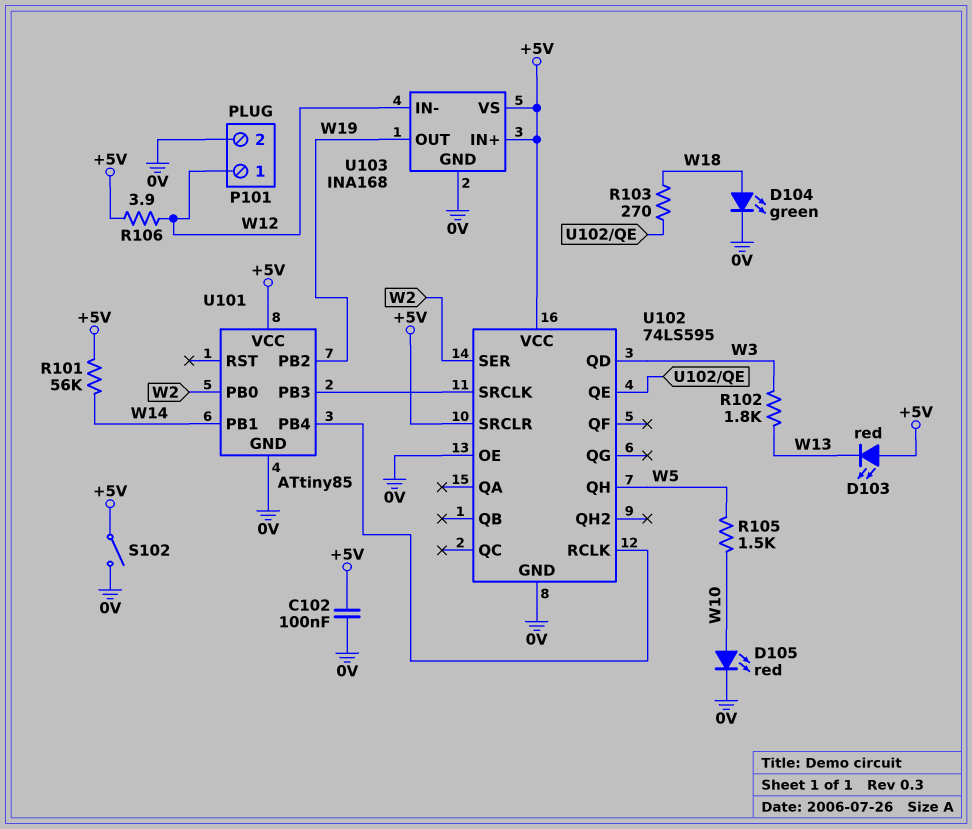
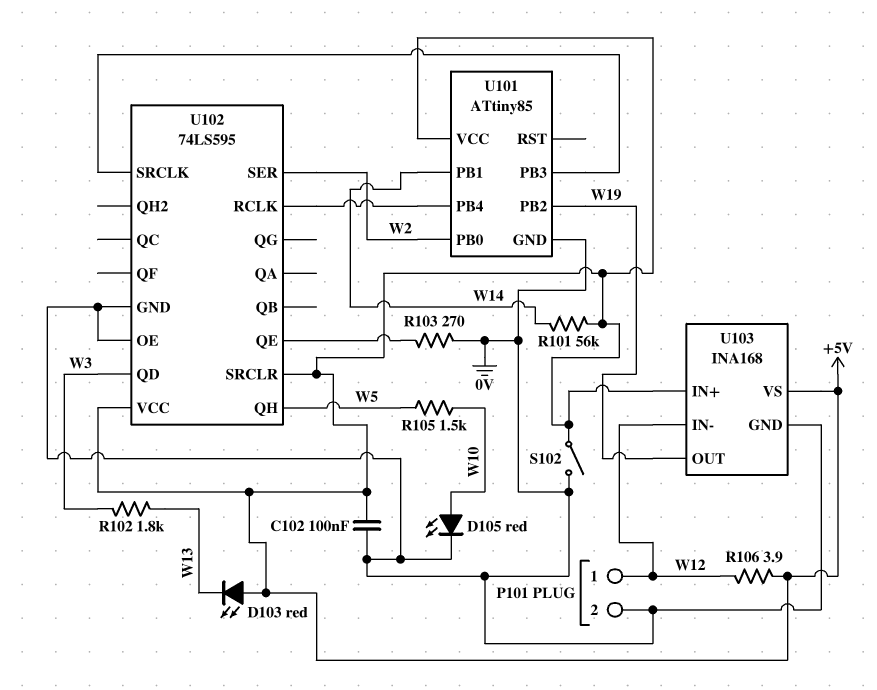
D104: LED green (A W18, K 0V) -> none
R103: 270 (U102/QE, W18) -> 270 (0V, U102/QE)

